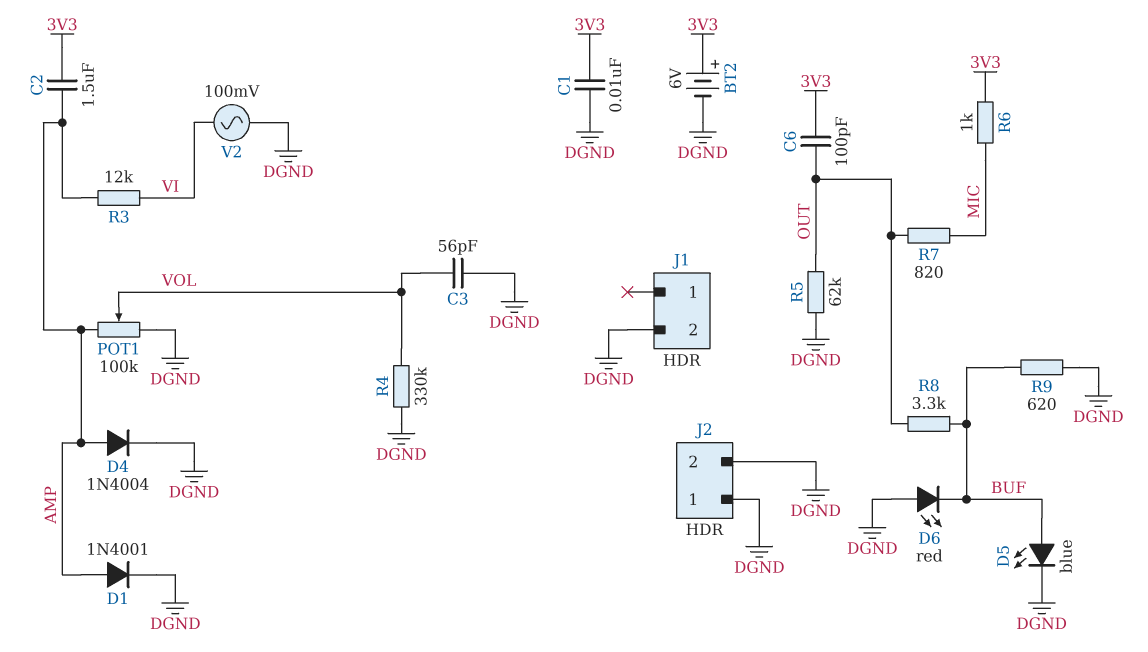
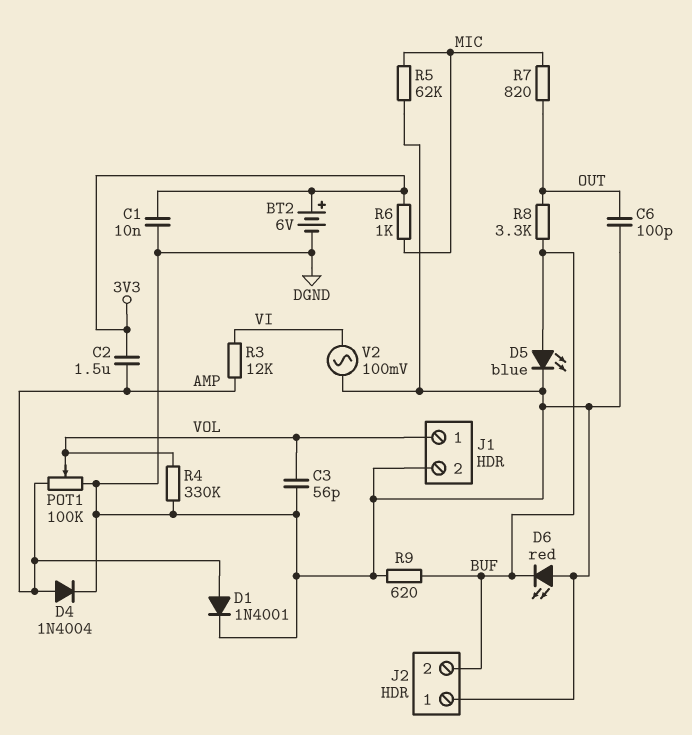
C6: 100pF (3V3, OUT) -> 100pF (DGND, OUT)
J1 pin 1: none -> VOL
J2 pin 2: DGND -> BUF
R5: 62k (DGND, OUT) -> 62k (DGND, MIC)

